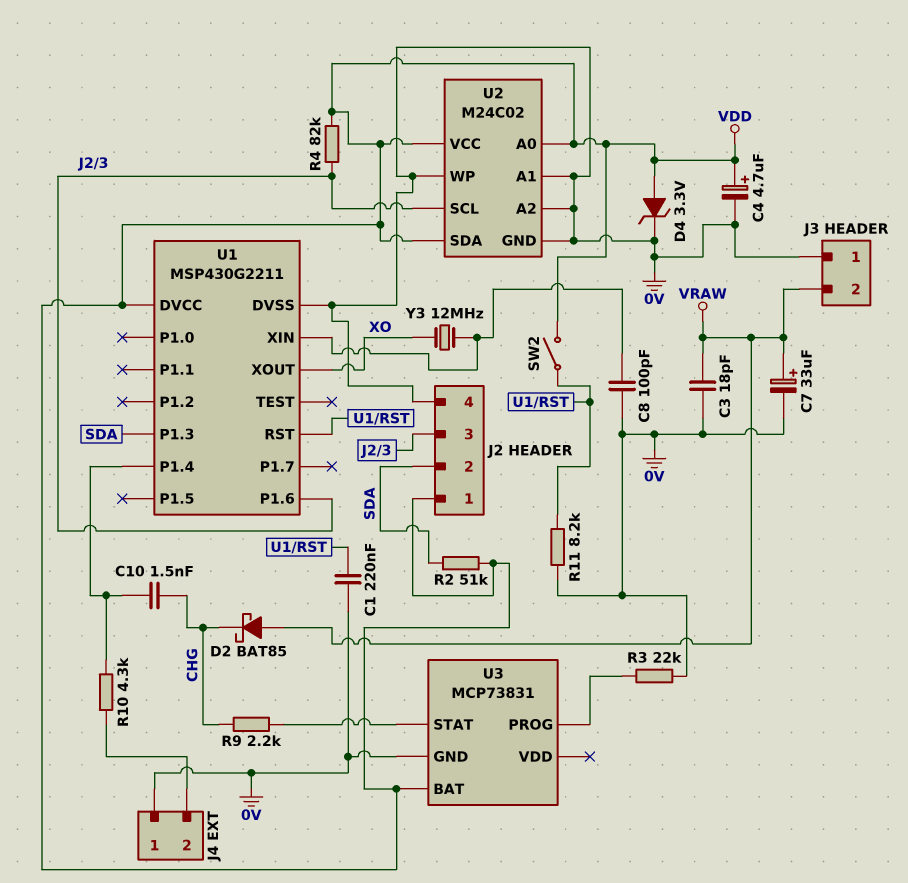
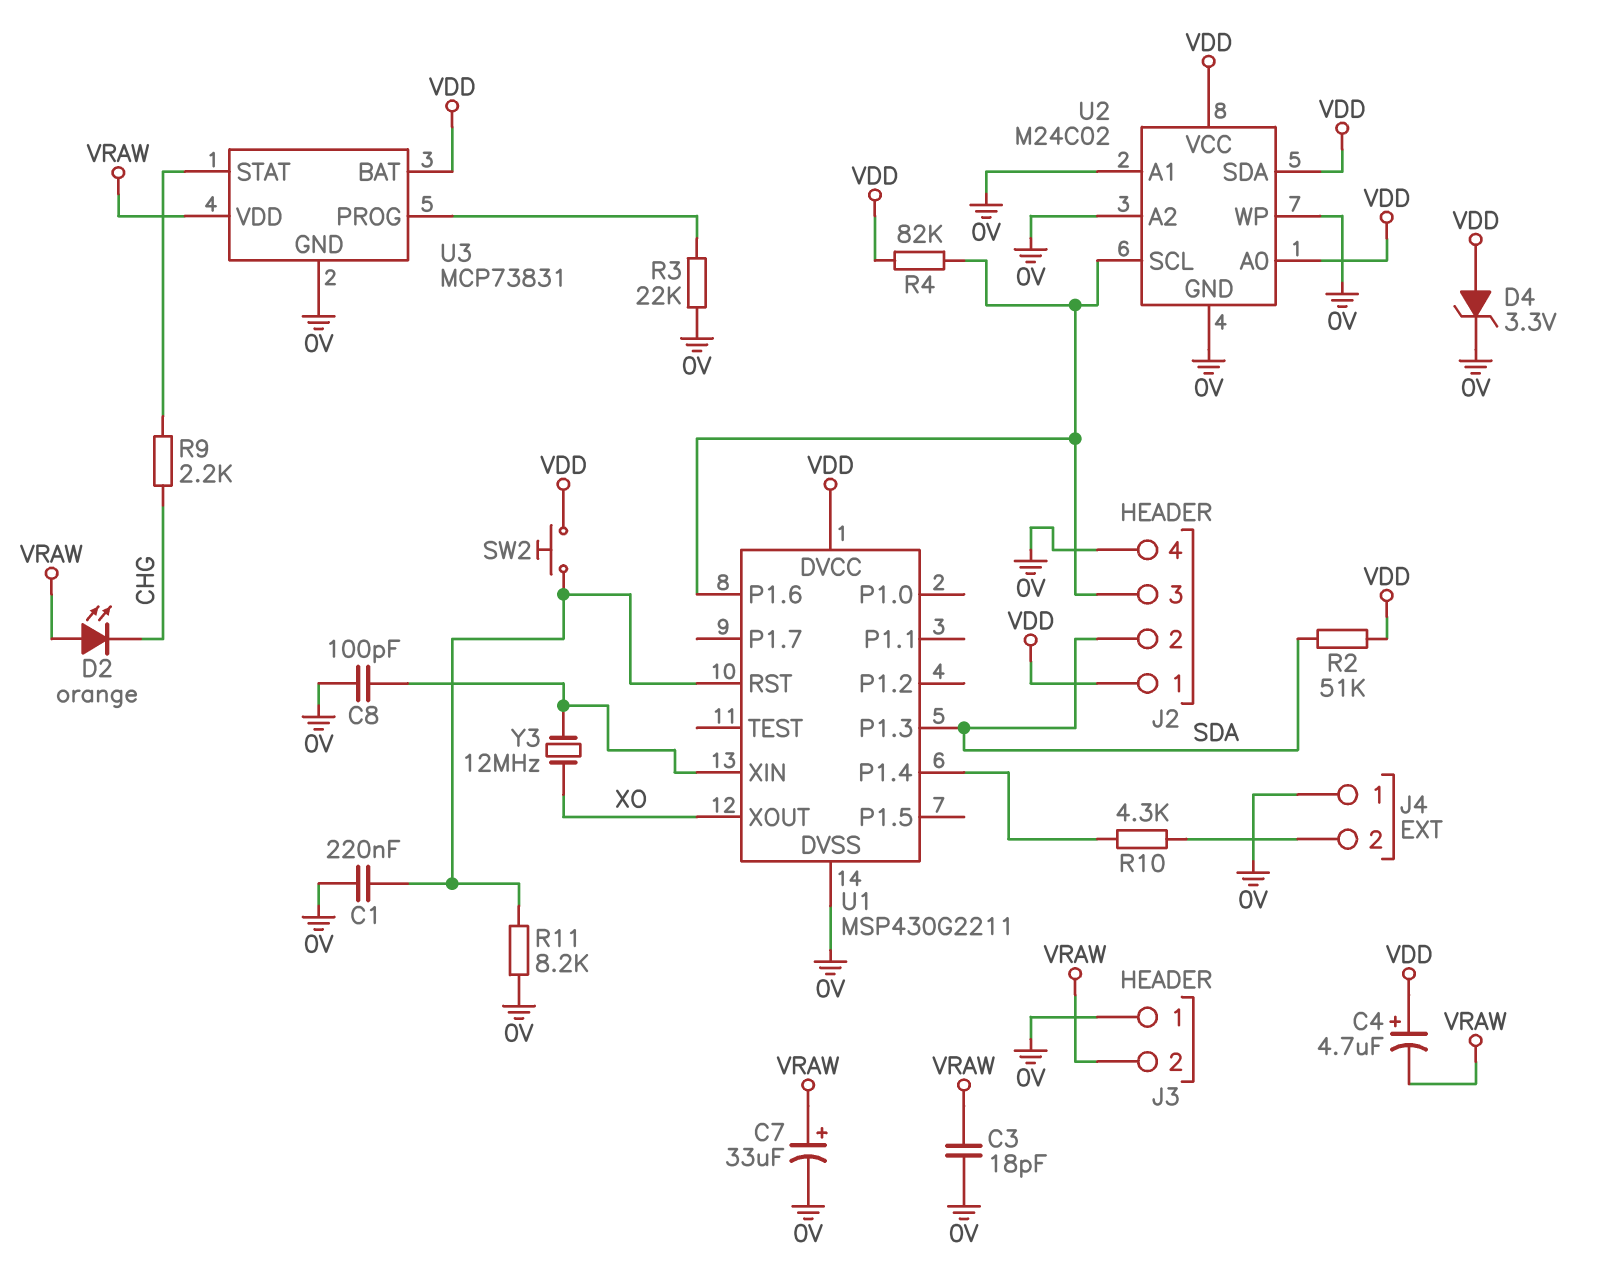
C4: 4.7uF (plus VDD, minus 0V) -> 4.7uF (plus VDD, minus VRAW)
C10: 1.5nF (CHG, U1/P1.4) -> none
D2: schottky BAT85 (A VRAW, K CHG) -> LED orange (A VRAW, K CHG)
SW2: switch (U1/RST, VDD) -> button (U1/RST, VDD)
U3 pin VDD: none -> VRAW

